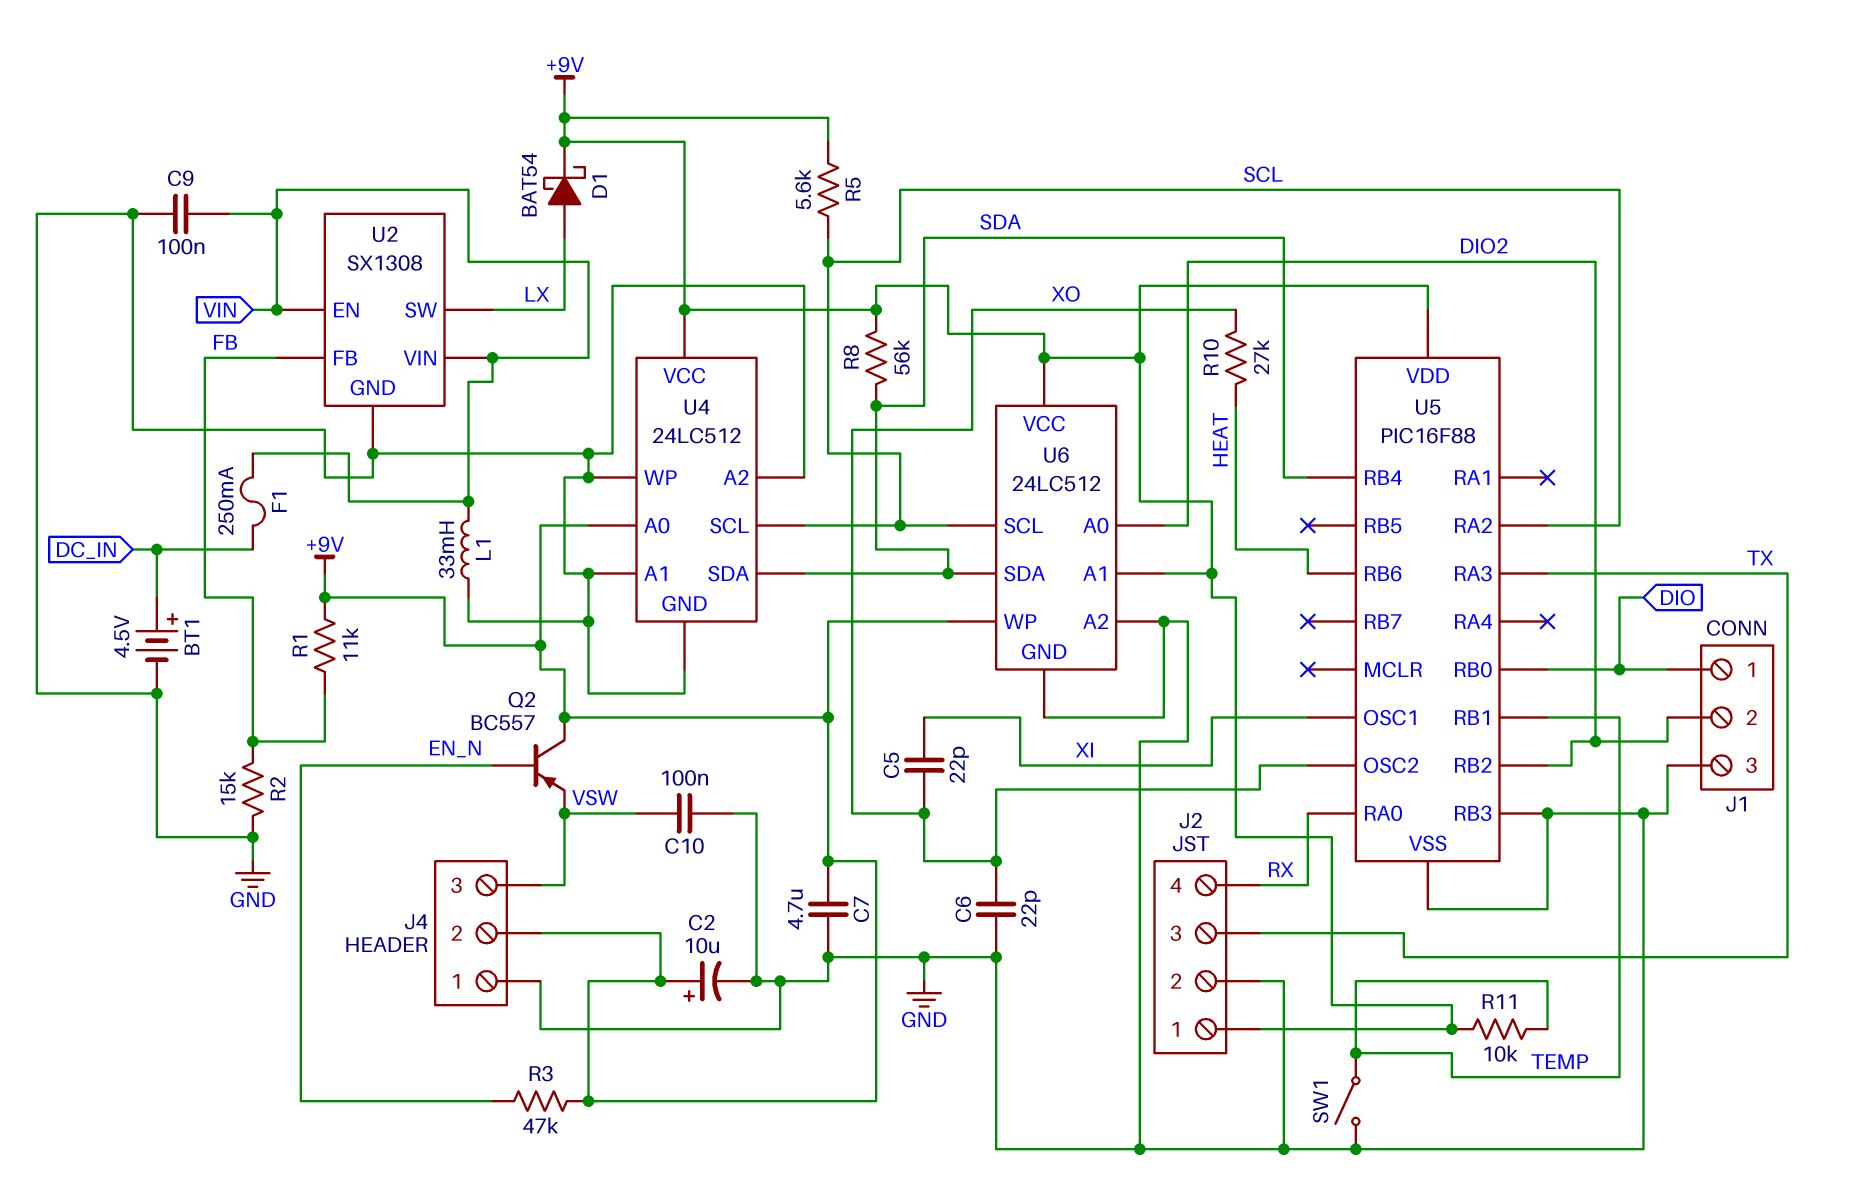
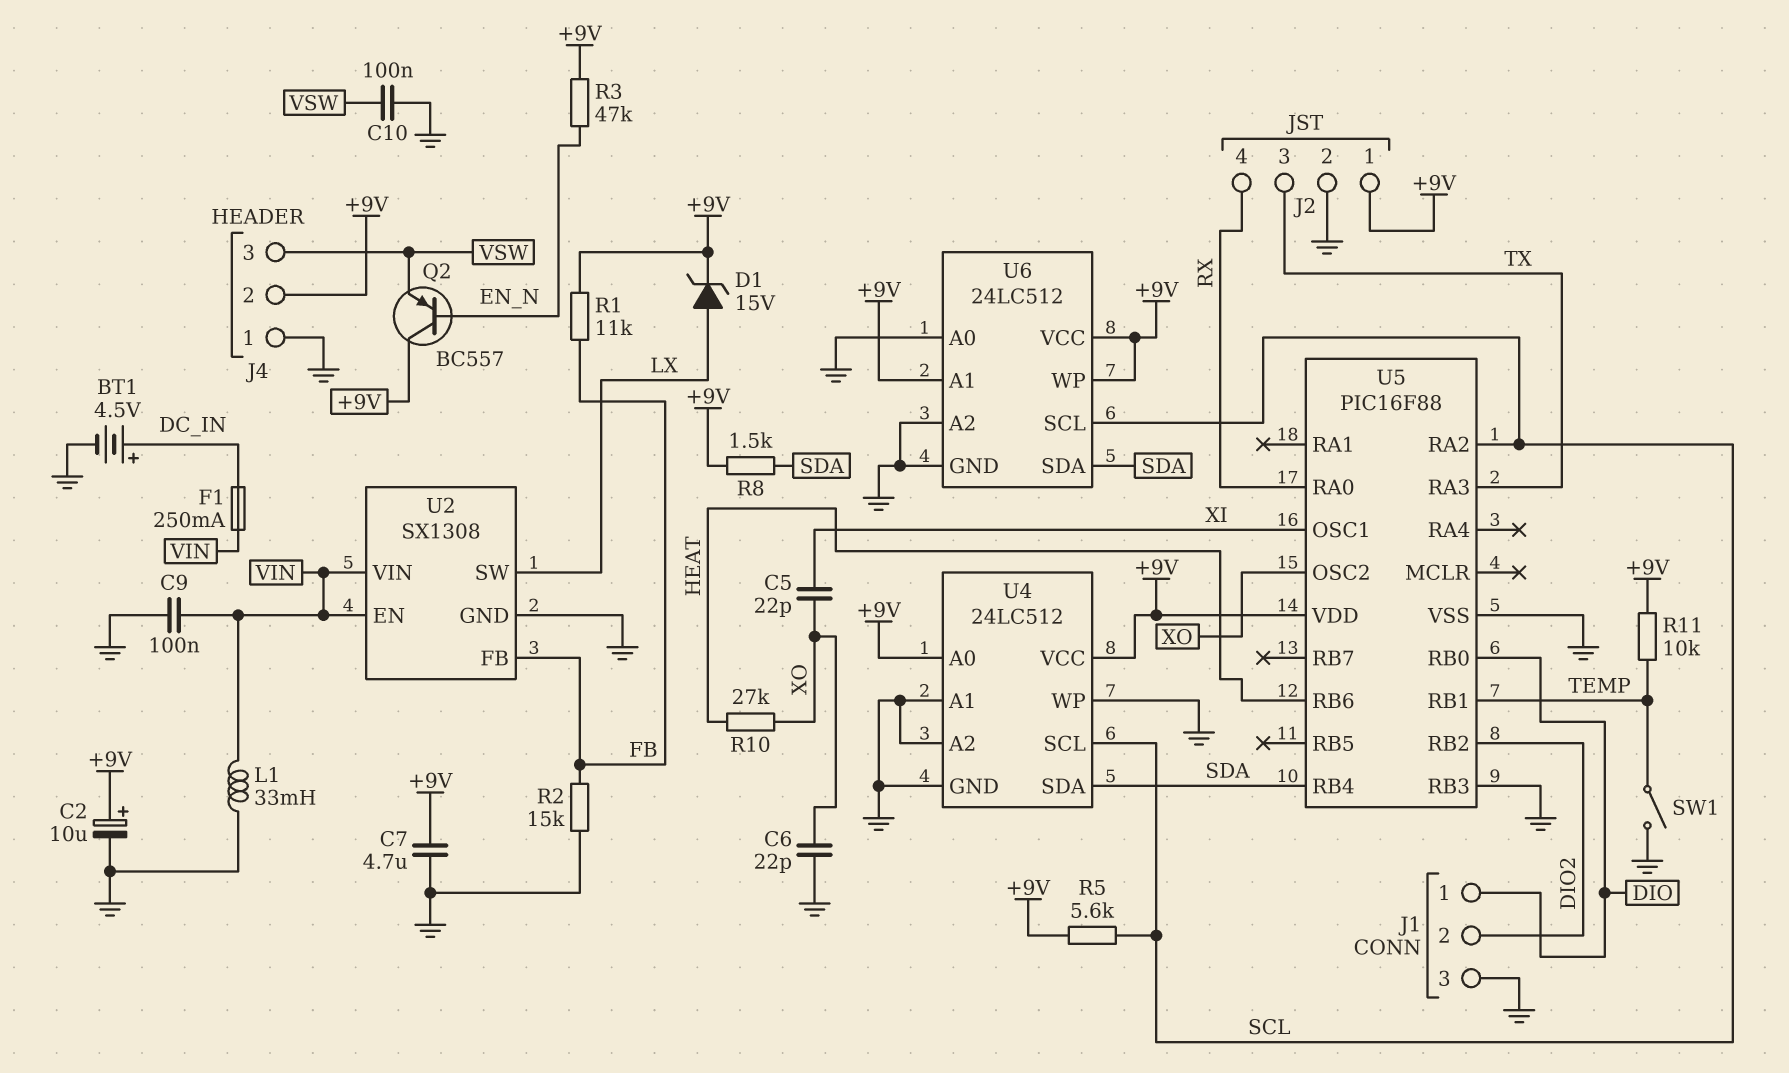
D1: schottky BAT54 (A LX, K +9V) -> zener 15V (A LX, K +9V)
R8: 56k (+9V, SDA) -> 1.5k (+9V, SDA)
U6 pin A0: DIO2 -> GND

